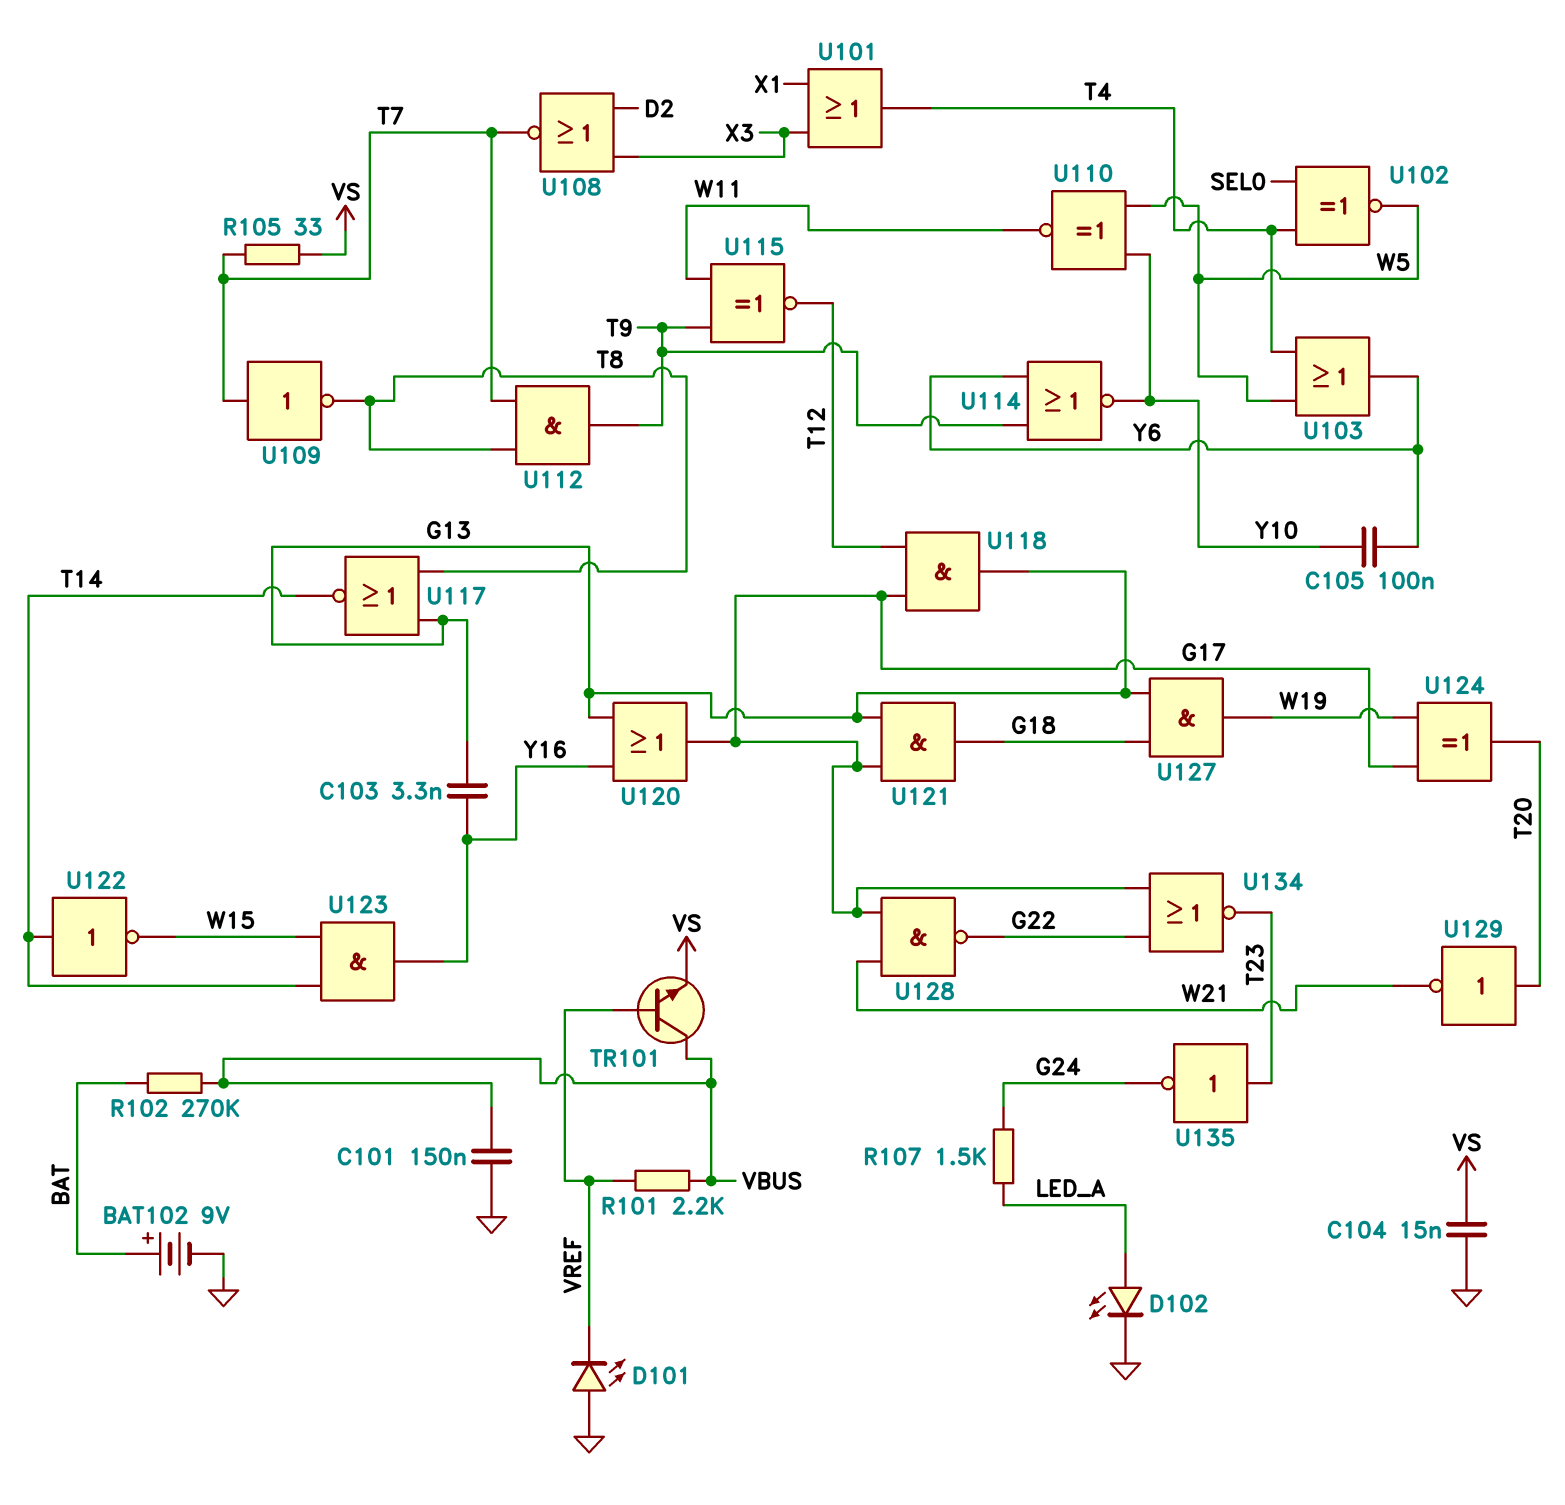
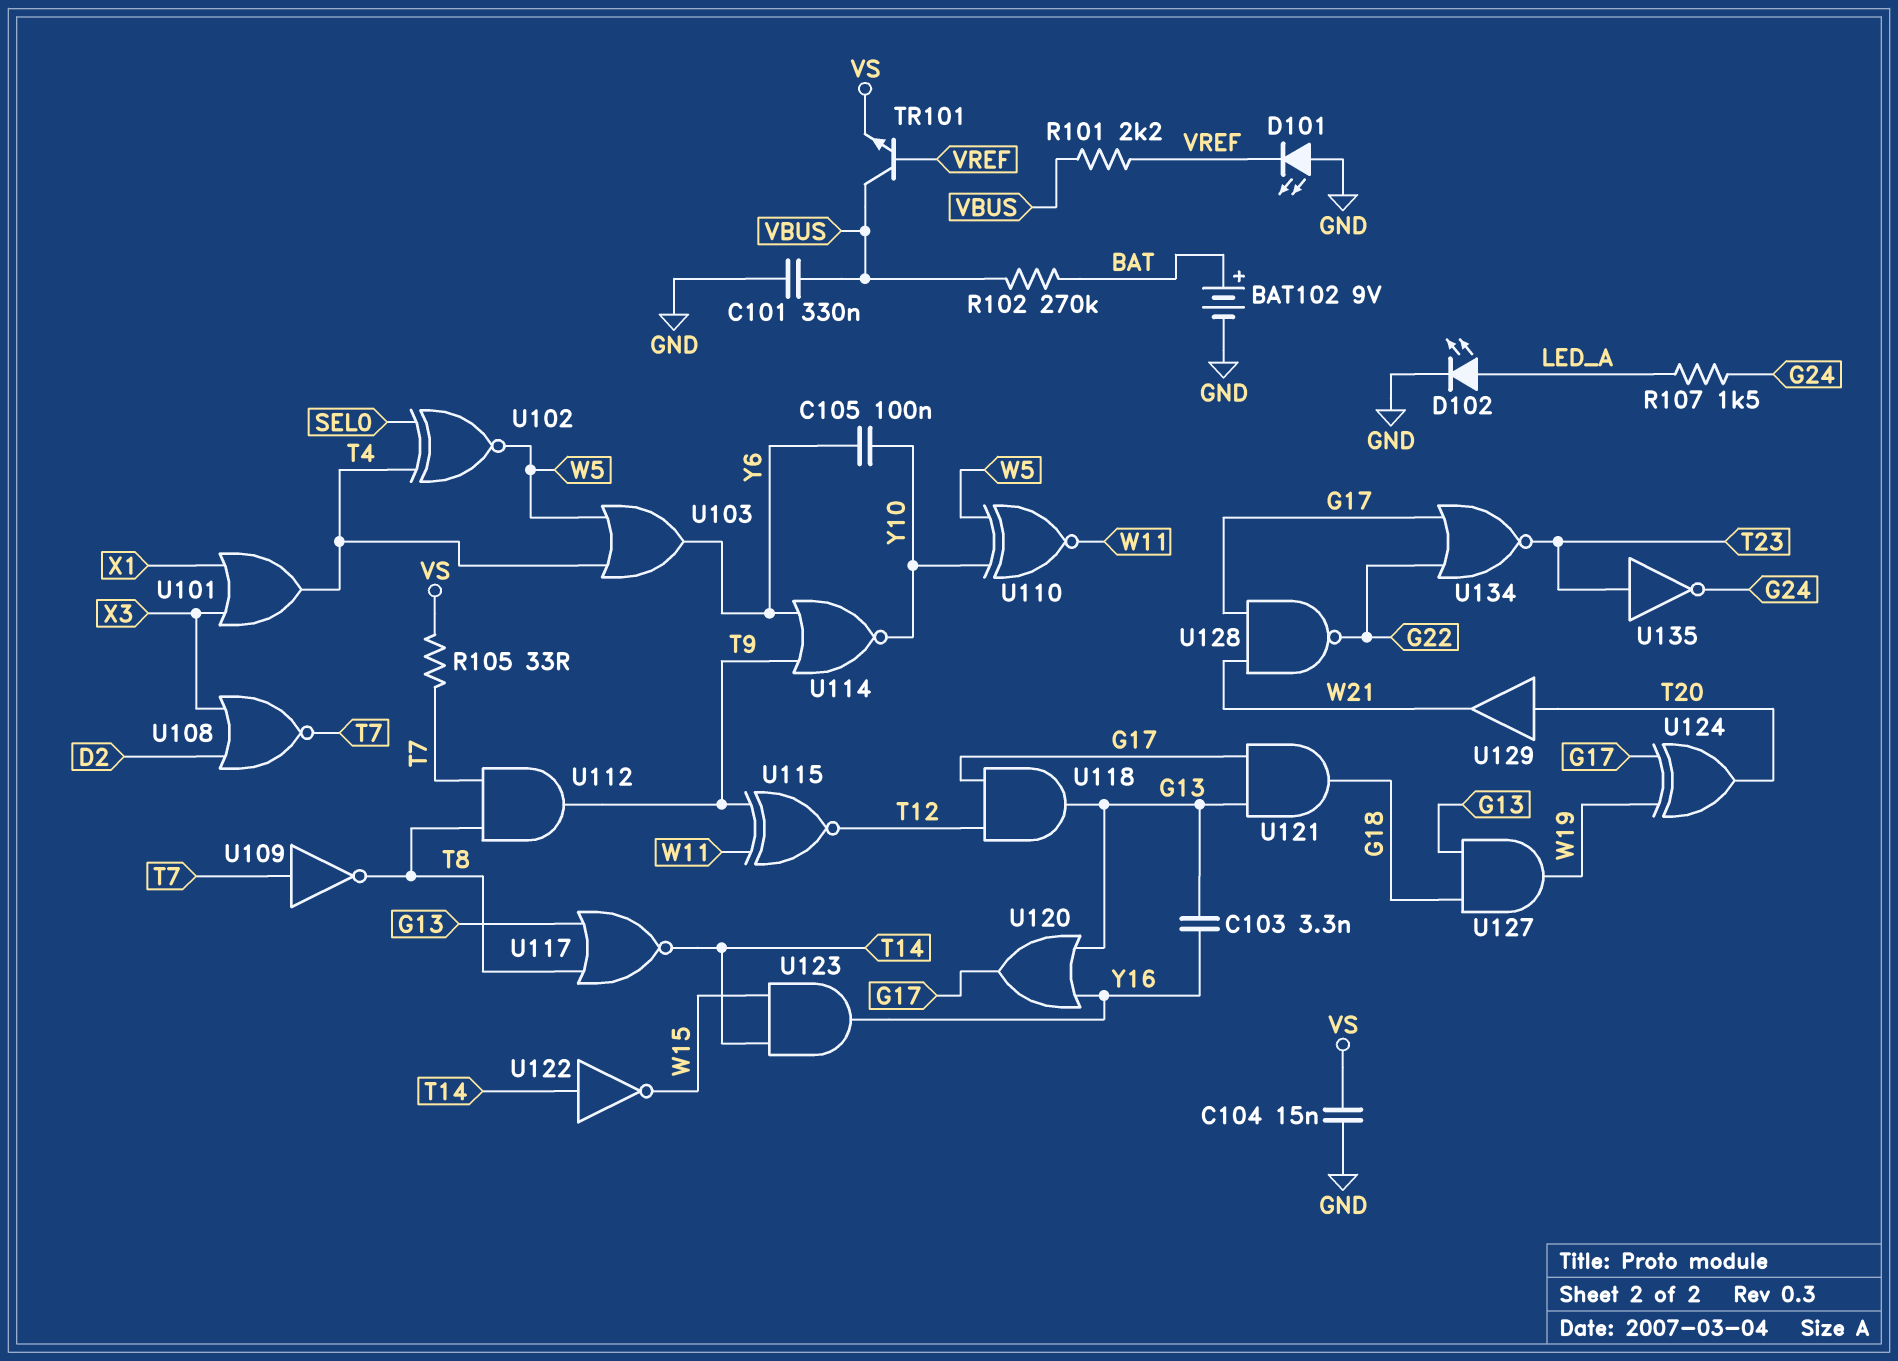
C101: 150nF (GND, VBUS) -> 330nF (GND, VBUS)
U129: NOT (in T20, out W21) -> buffer (in T20, out W21)

